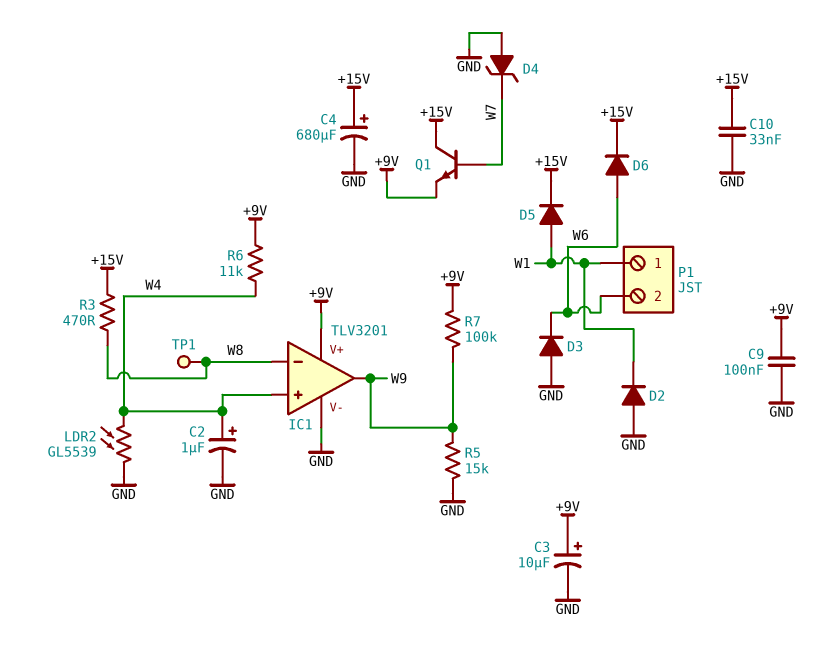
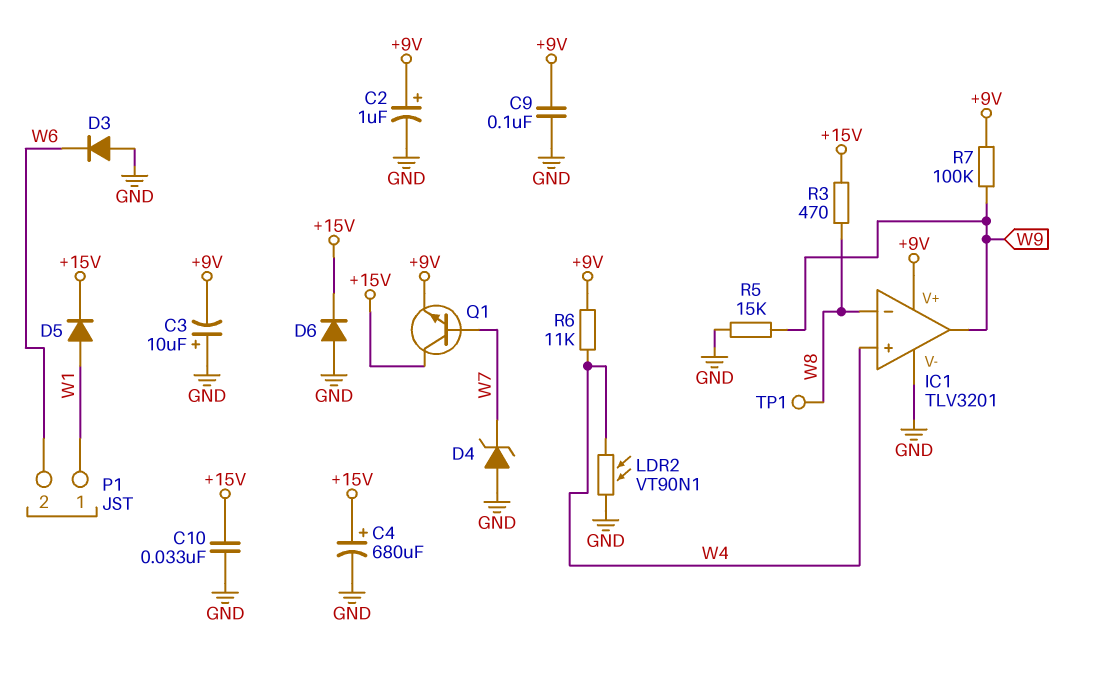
C2: 1uF (plus W4, minus GND) -> 1uF (plus +9V, minus GND)
C3: 10uF (plus +9V, minus GND) -> 10uF (plus GND, minus +9V)
D2: diode (A GND, K W1) -> none
D6: diode (A W6, K +15V) -> diode (A GND, K +15V)
LDR2: GL5539 (GND, W4) -> VT90N1 (GND, W4)

